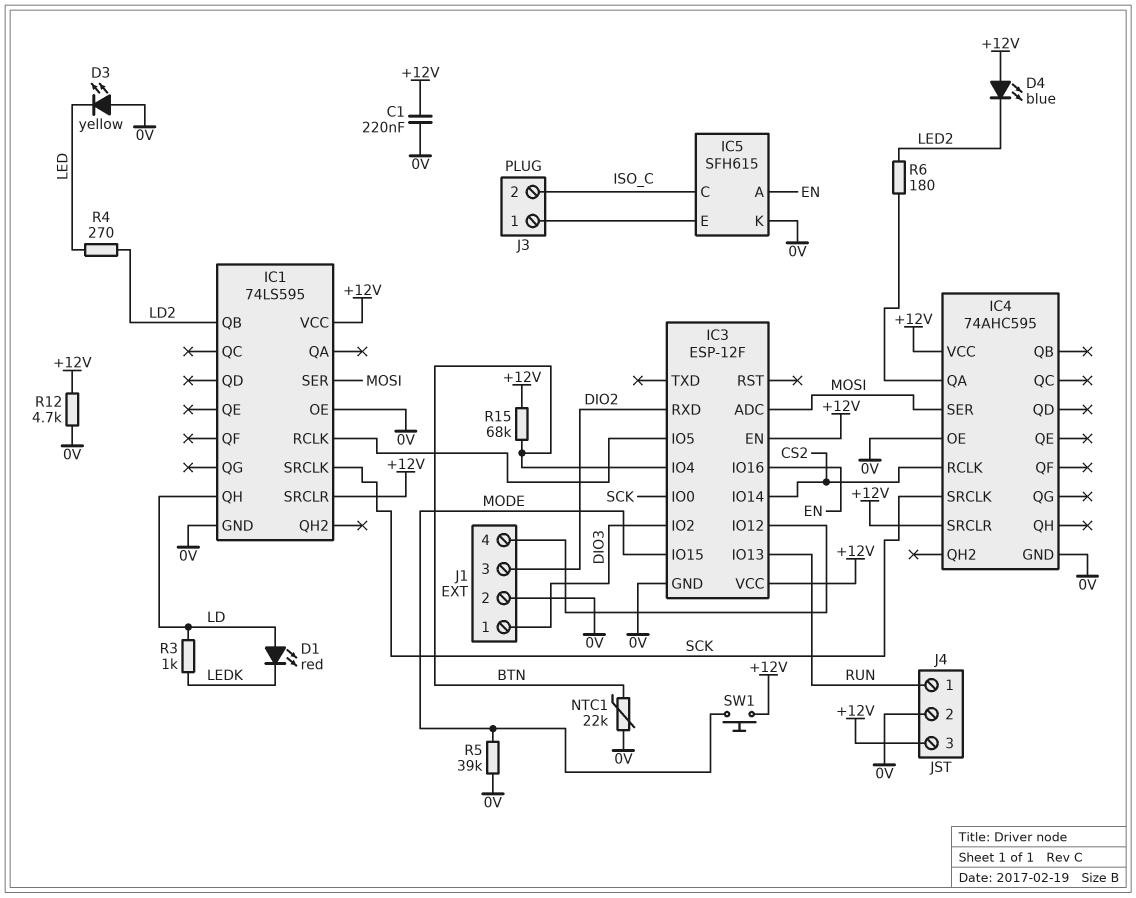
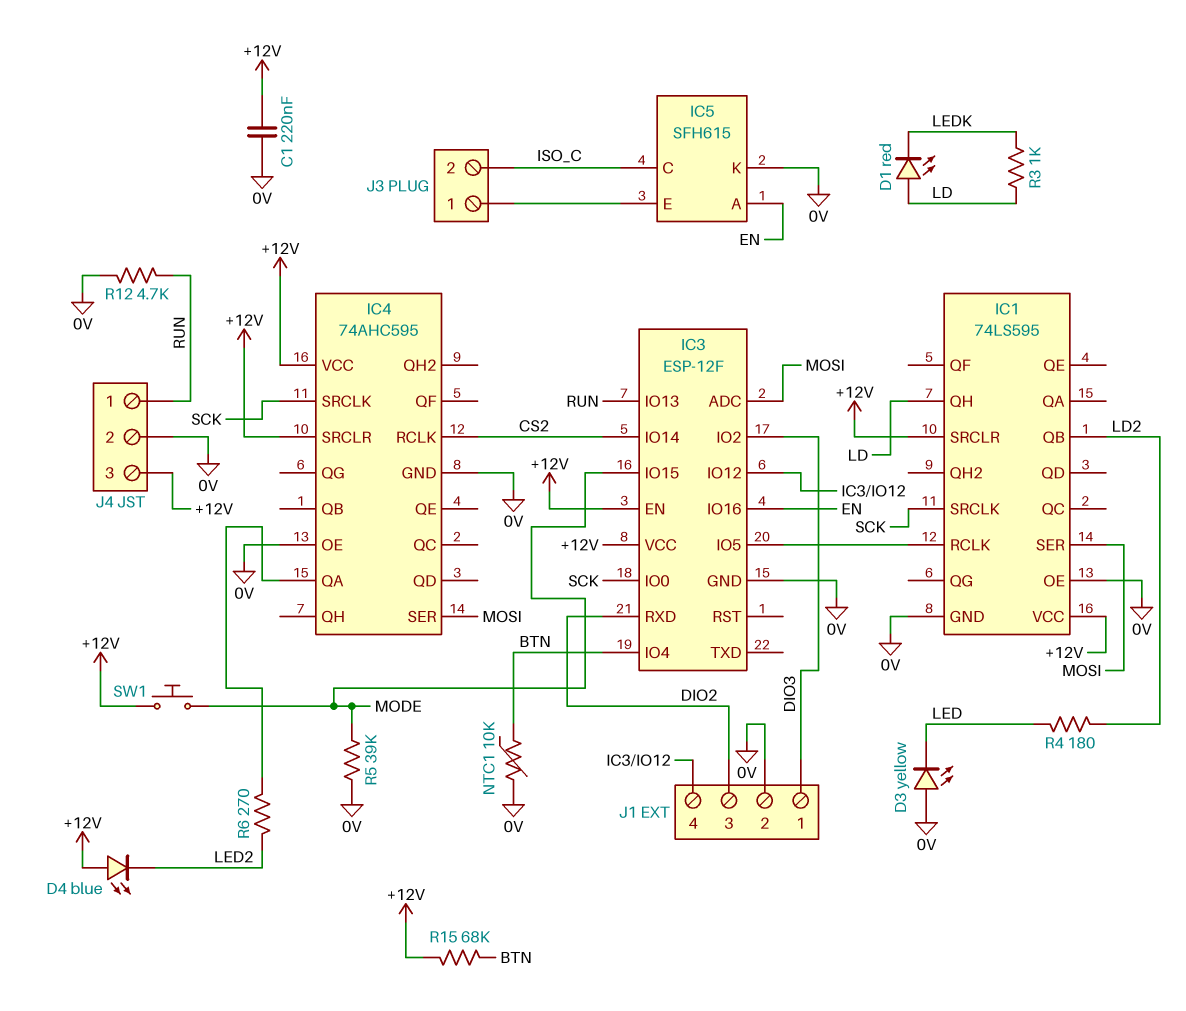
NTC1: 22k (0V, BTN) -> 10k (0V, BTN)
R4: 270 (LD2, LED) -> 180 (LD2, LED)
R6: 180 (IC4/QA, LED2) -> 270 (IC4/QA, LED2)
R12: 4.7k (+12V, 0V) -> 4.7k (0V, RUN)

